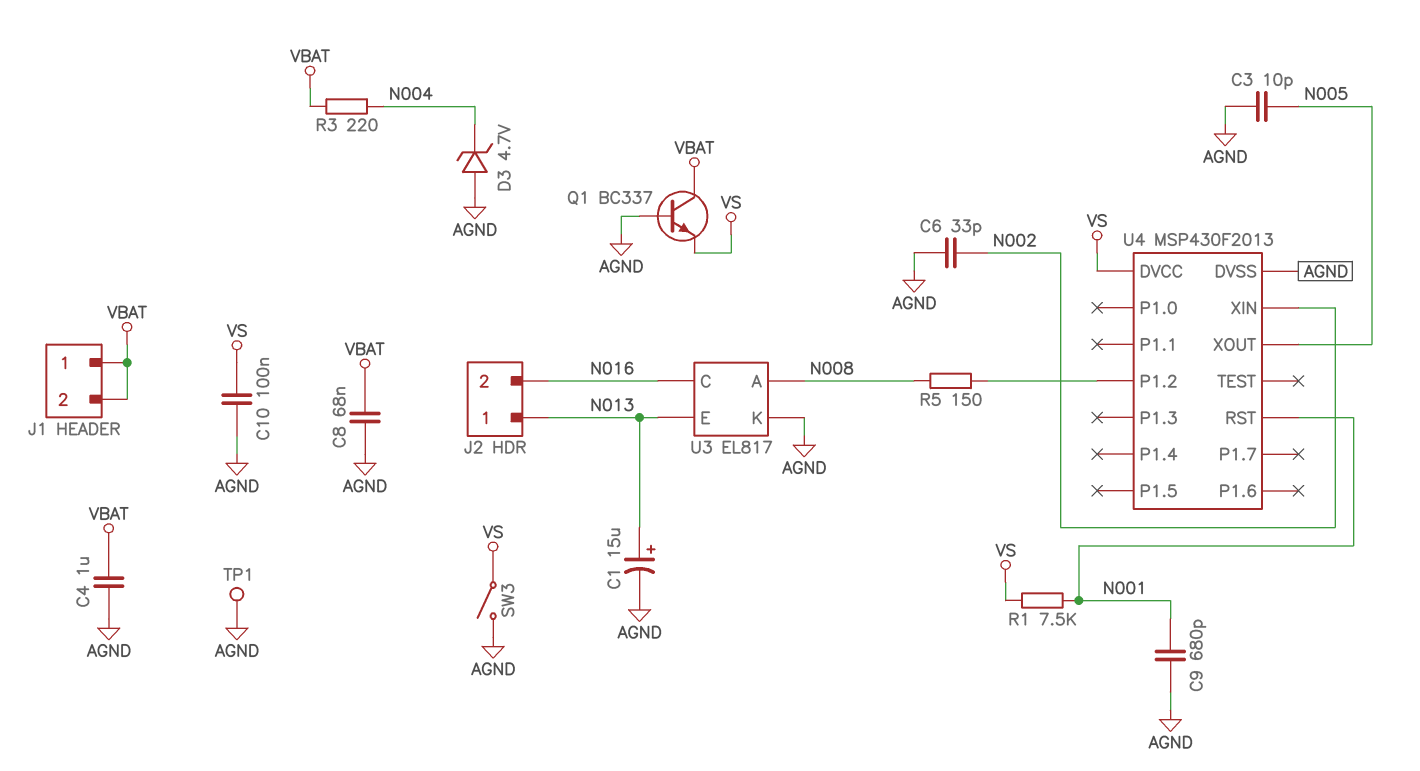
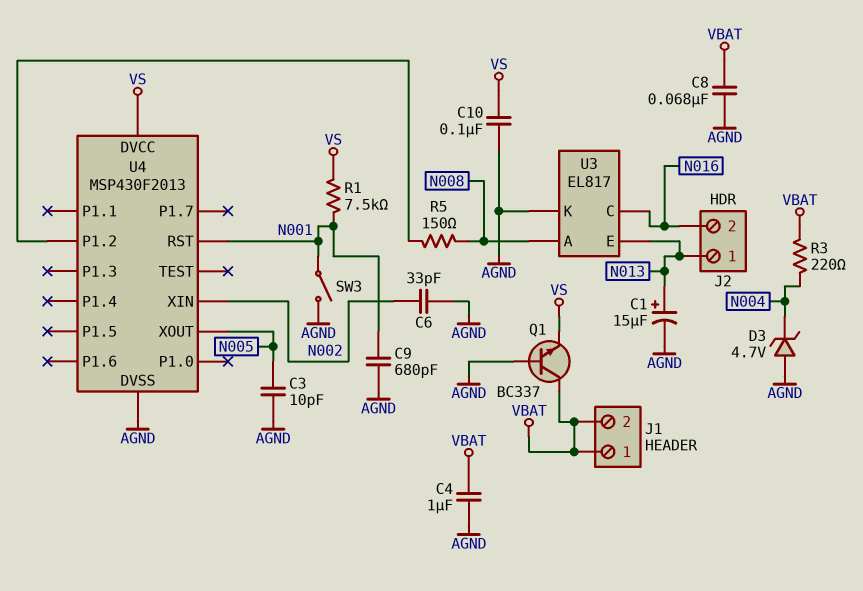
SW3: switch (AGND, VS) -> switch (AGND, N001)
TP1: test point (AGND) -> none

